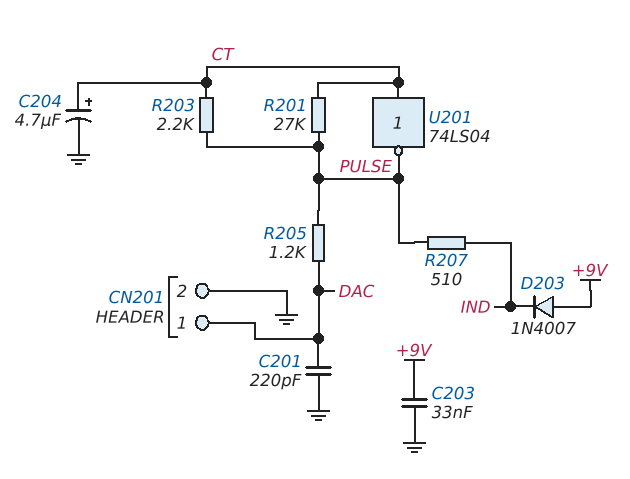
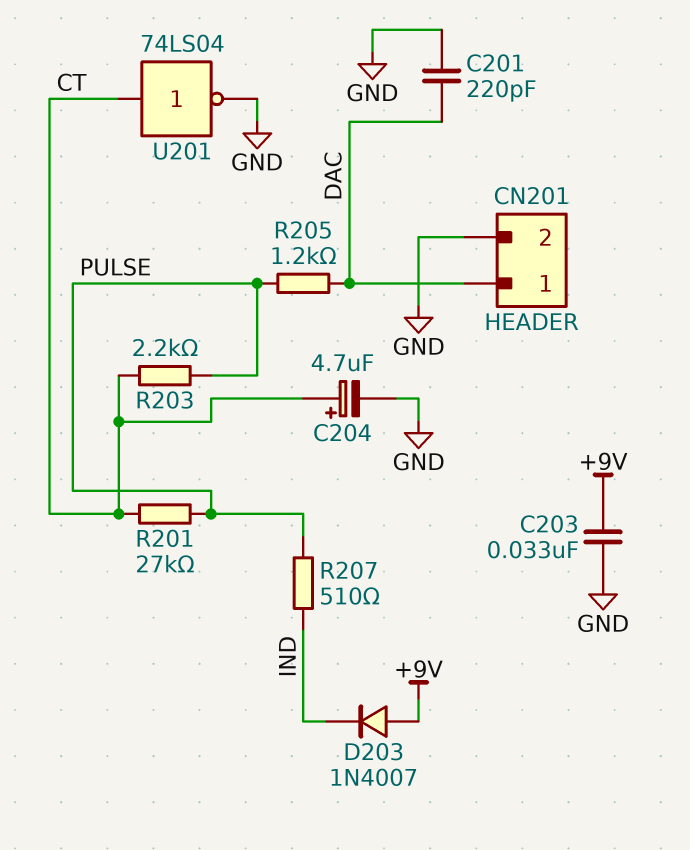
U201: NOT 74LS04 (in CT, out PULSE) -> NOT 74LS04 (in CT, out GND)

